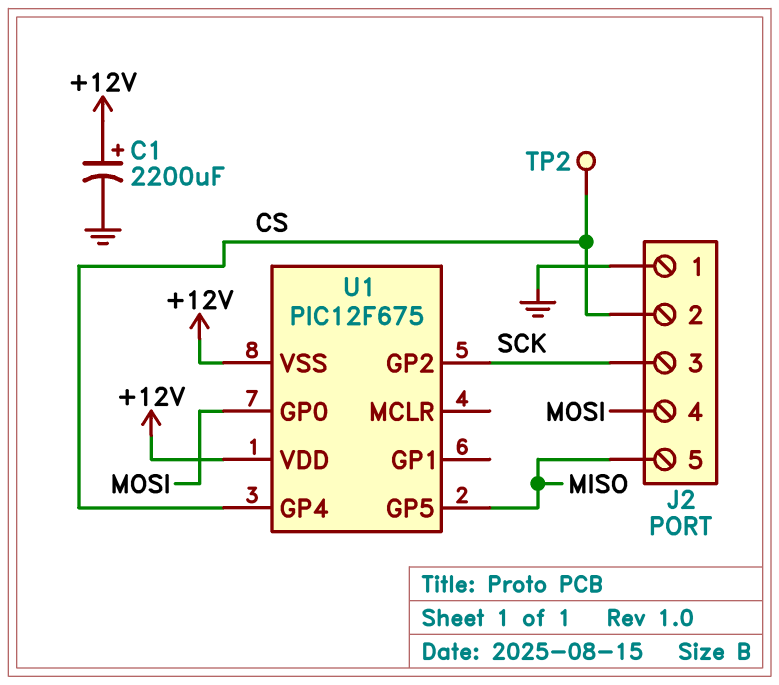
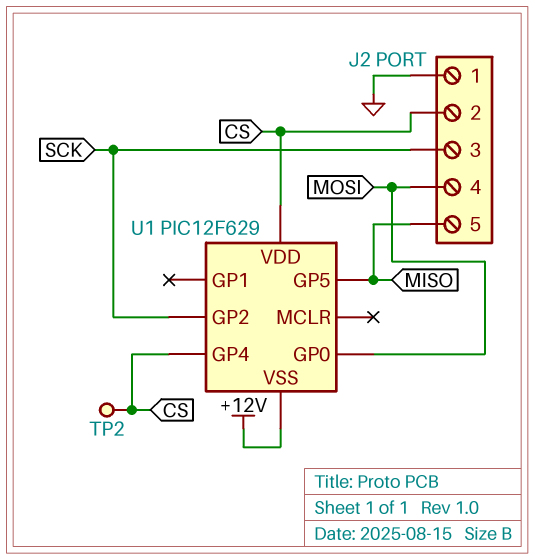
C1: 2200uF (plus +12V, minus GND) -> none
U1: PIC12F675 -> PIC12F629
U1 pin VDD: +12V -> CS

